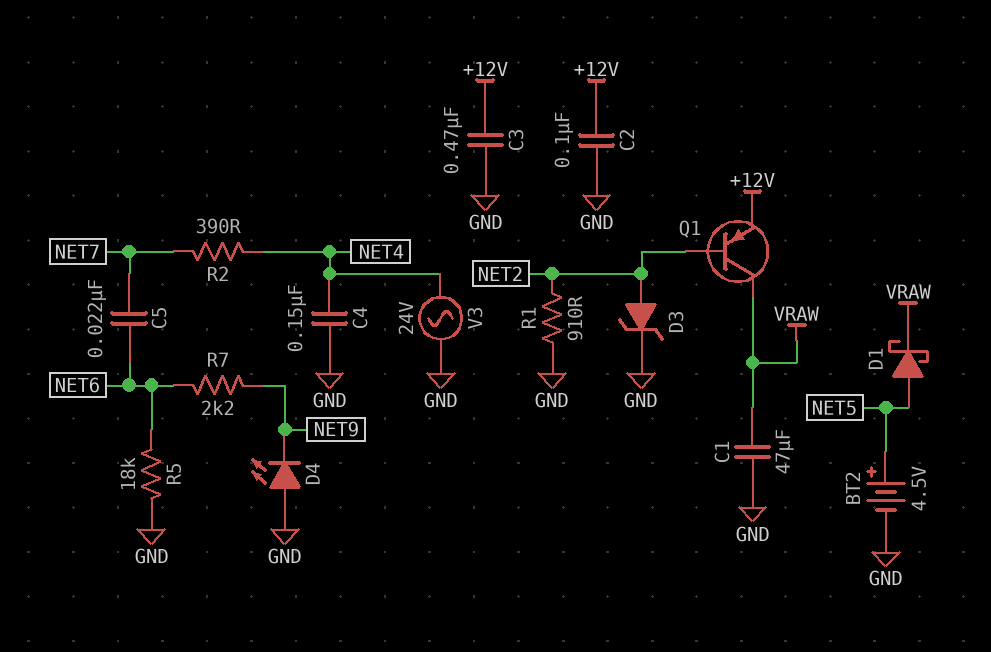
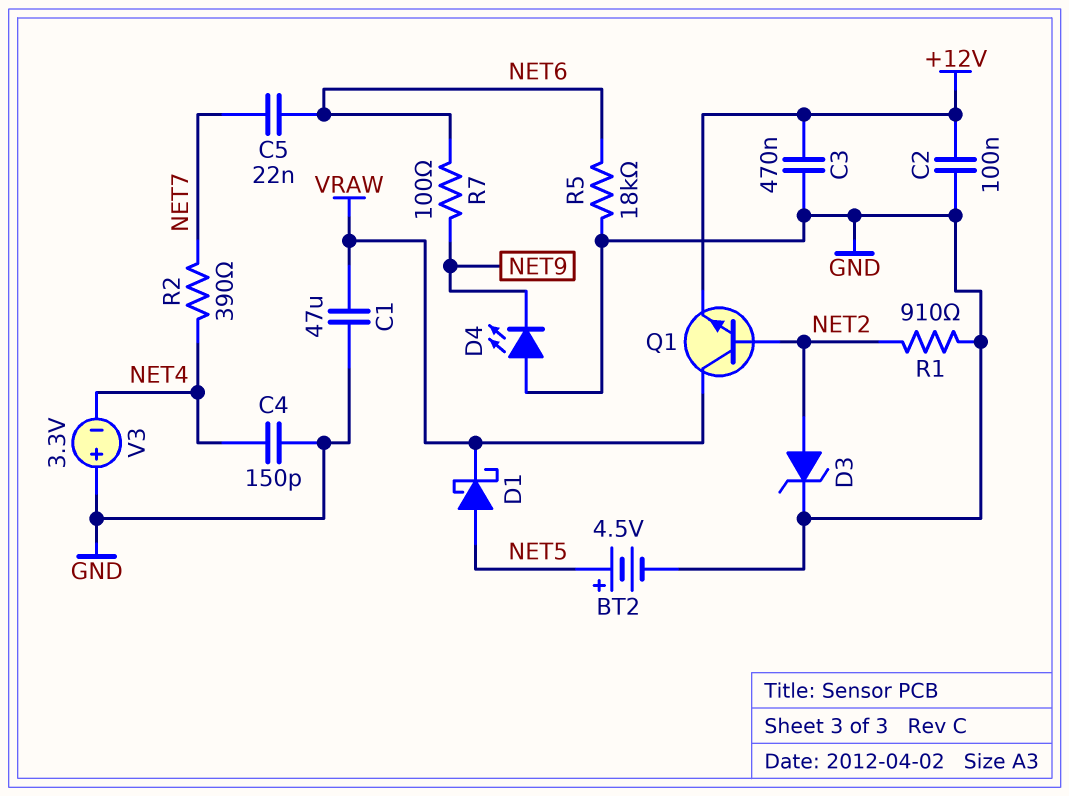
C4: 150nF (GND, NET4) -> 150pF (GND, NET4)
Q1: PNP (B NET2, C VRAW, E +12V) -> NPN (B NET2, C VRAW, E +12V)
R7: 2.2k (NET6, NET9) -> 100 (NET6, NET9)
V3: AC 24V (GND, NET4) -> 3.3V (plus GND, minus NET4)

